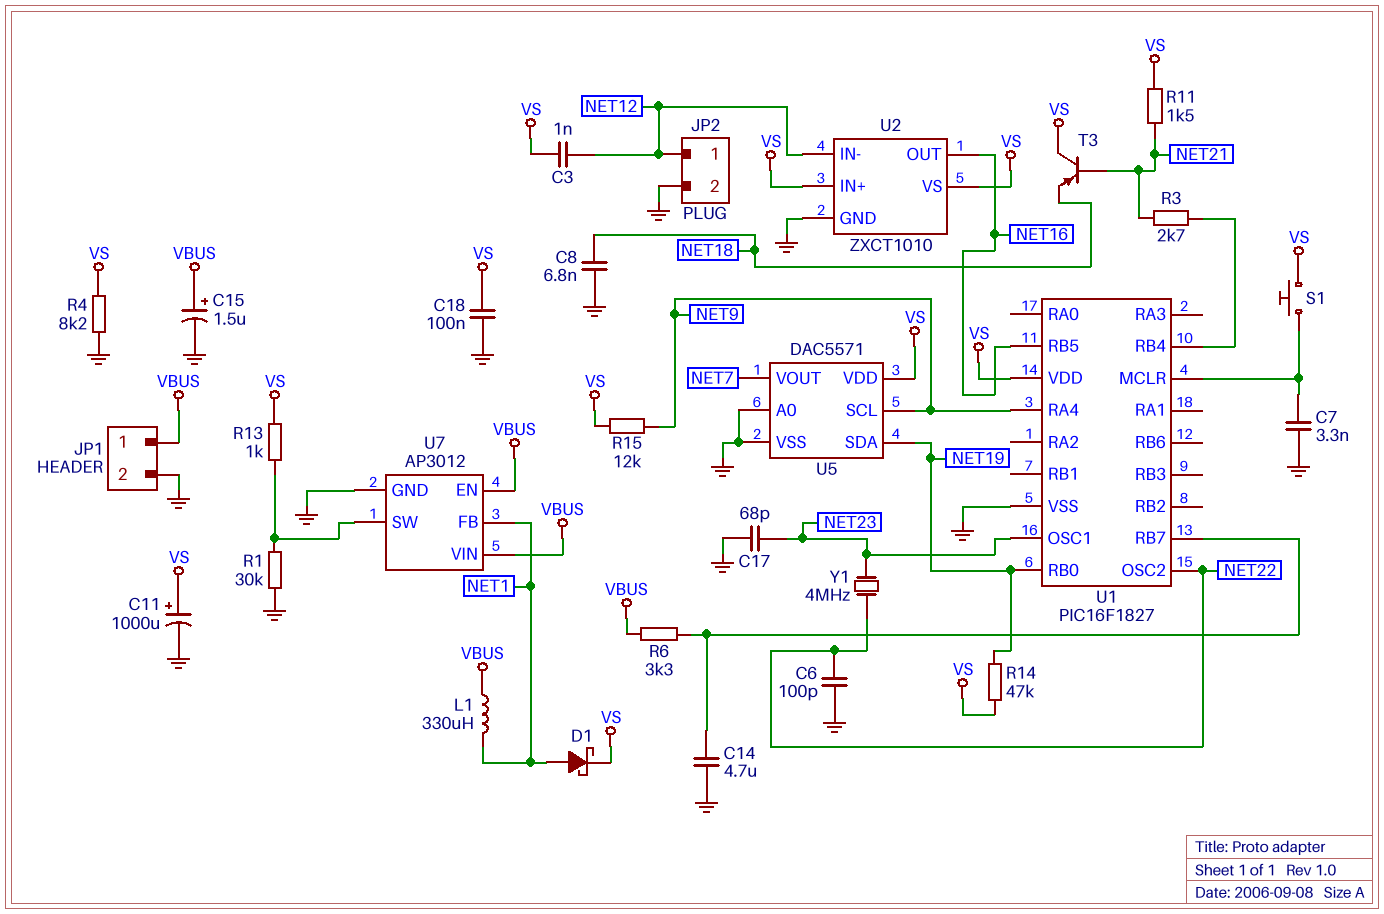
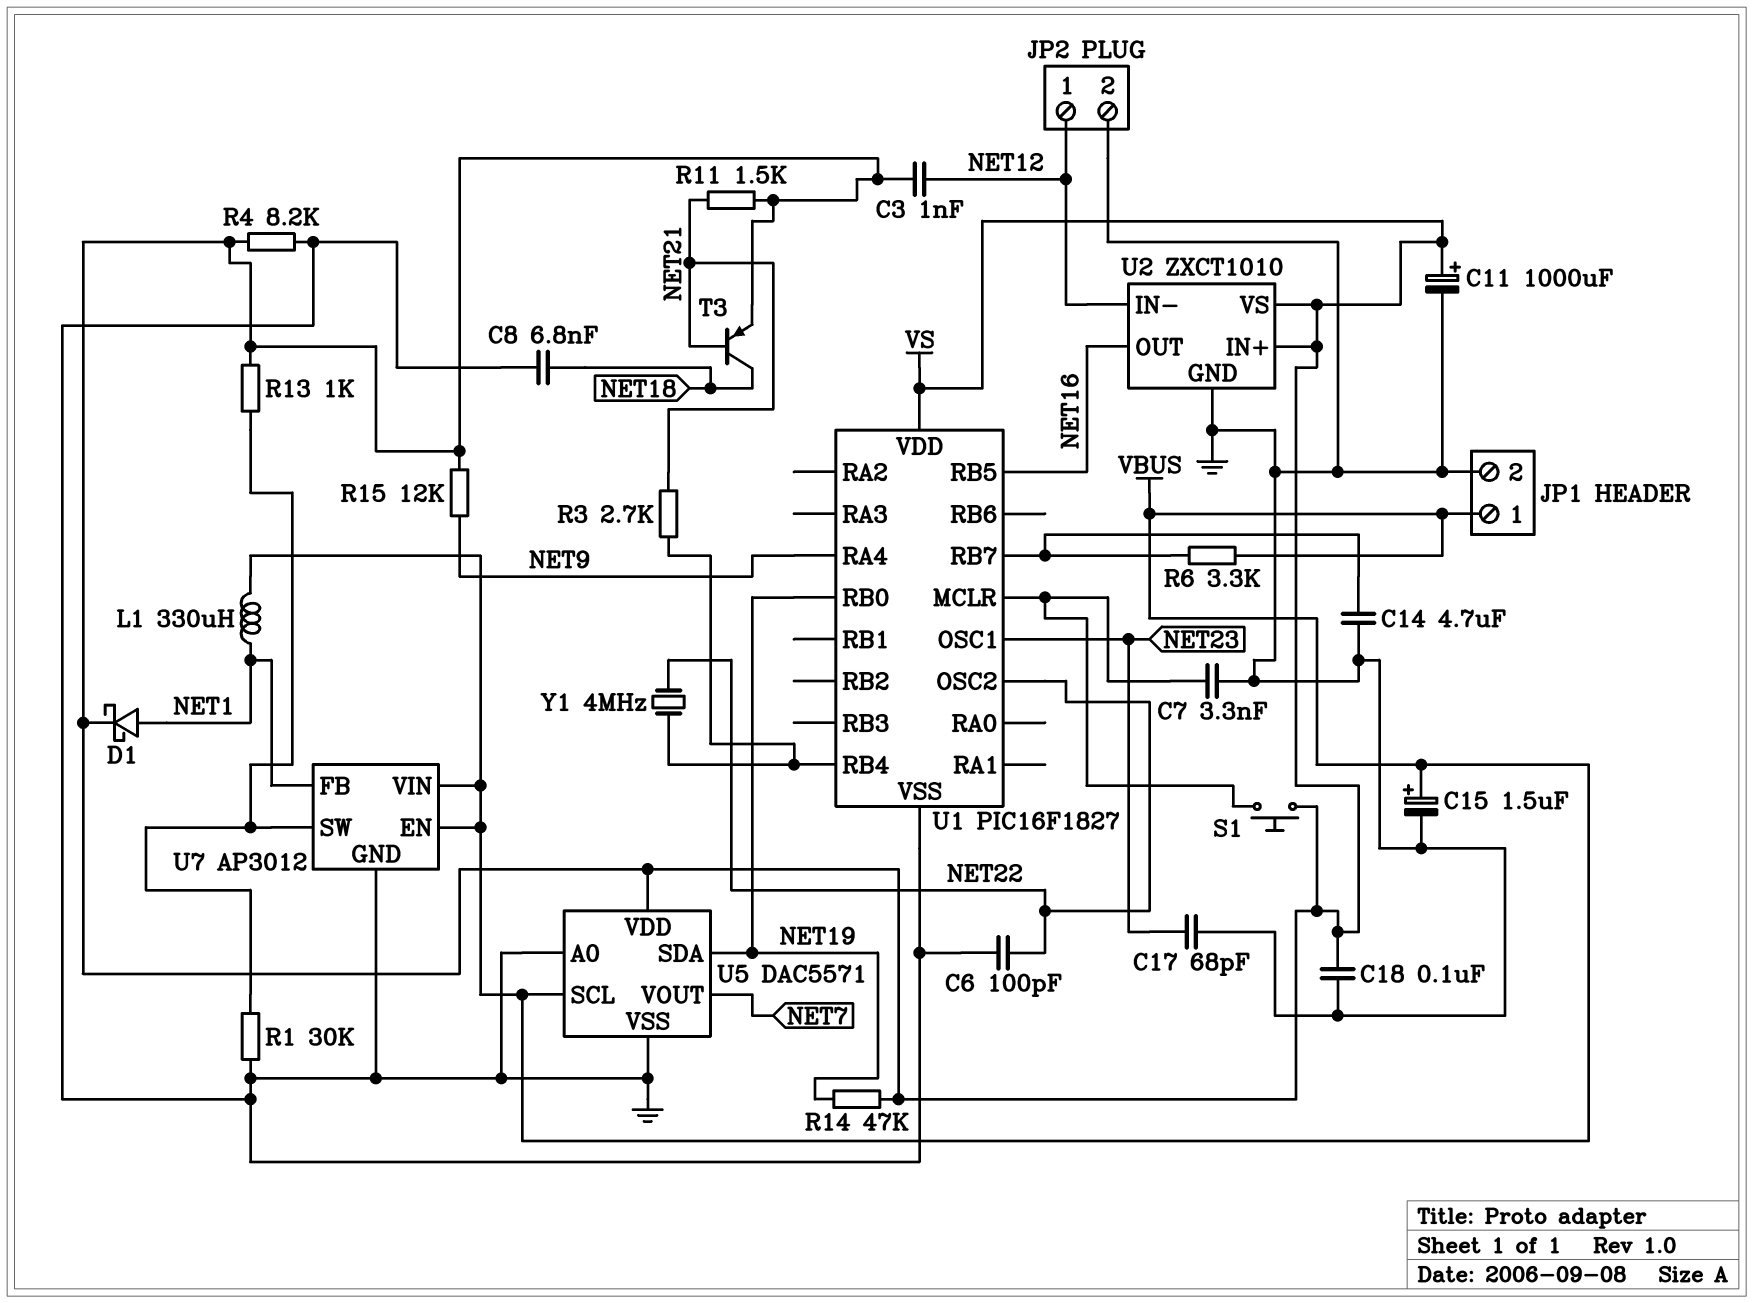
T3: PNP (B NET21, C VS, E NET18) -> PNP (B NET21, C NET18, E VS)
U5 pin SCL: NET9 -> VBUS
Y1: 4MHz (NET22, NET23) -> 4MHz (NET22, U1/RB4)

